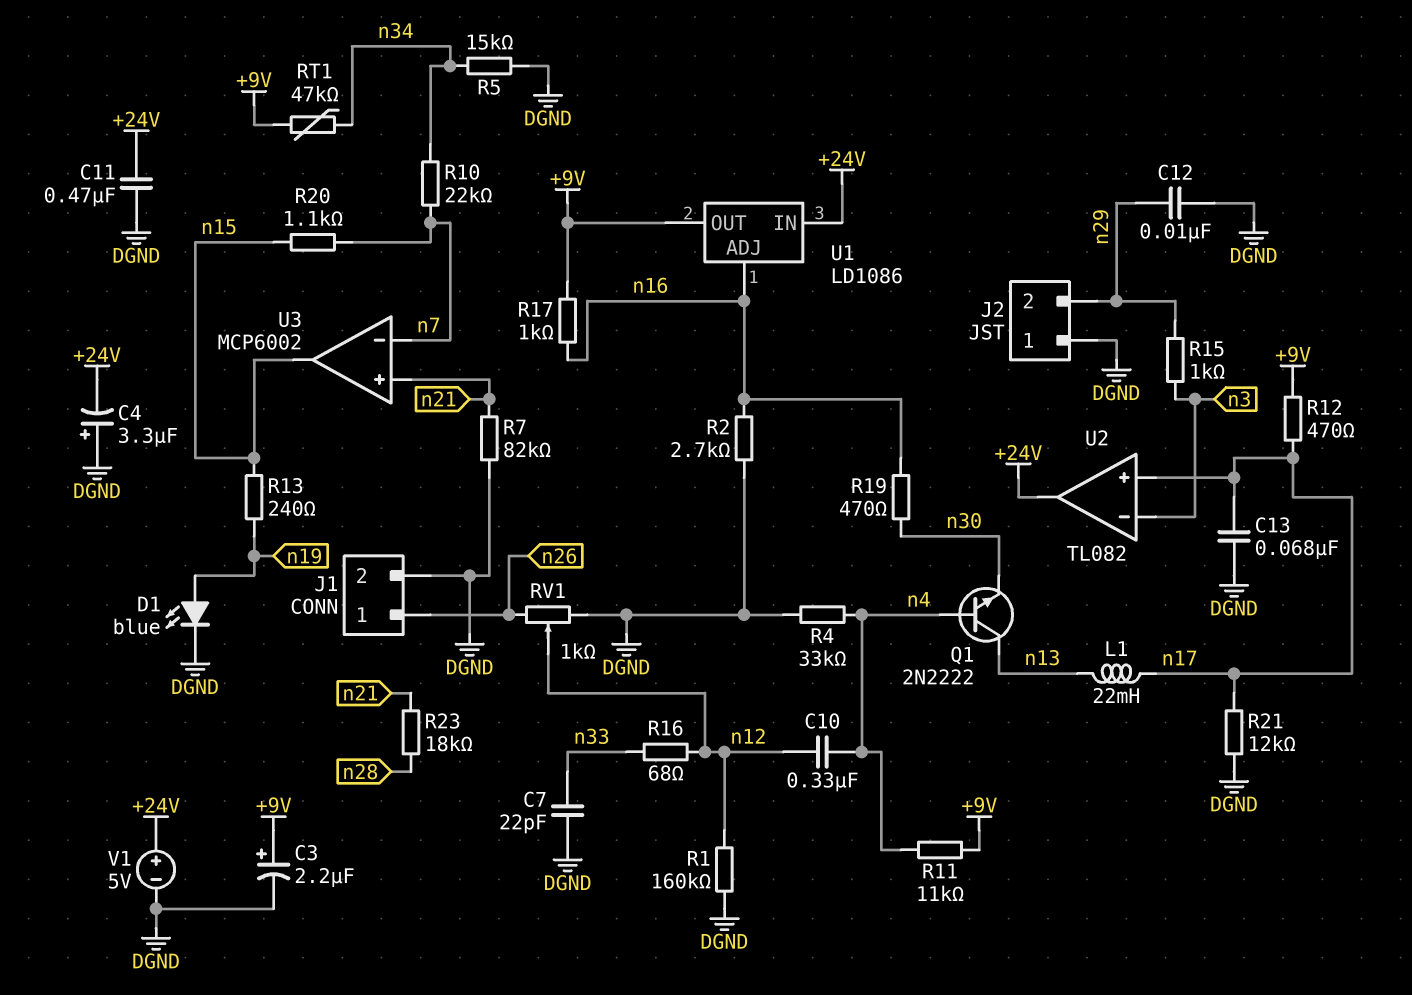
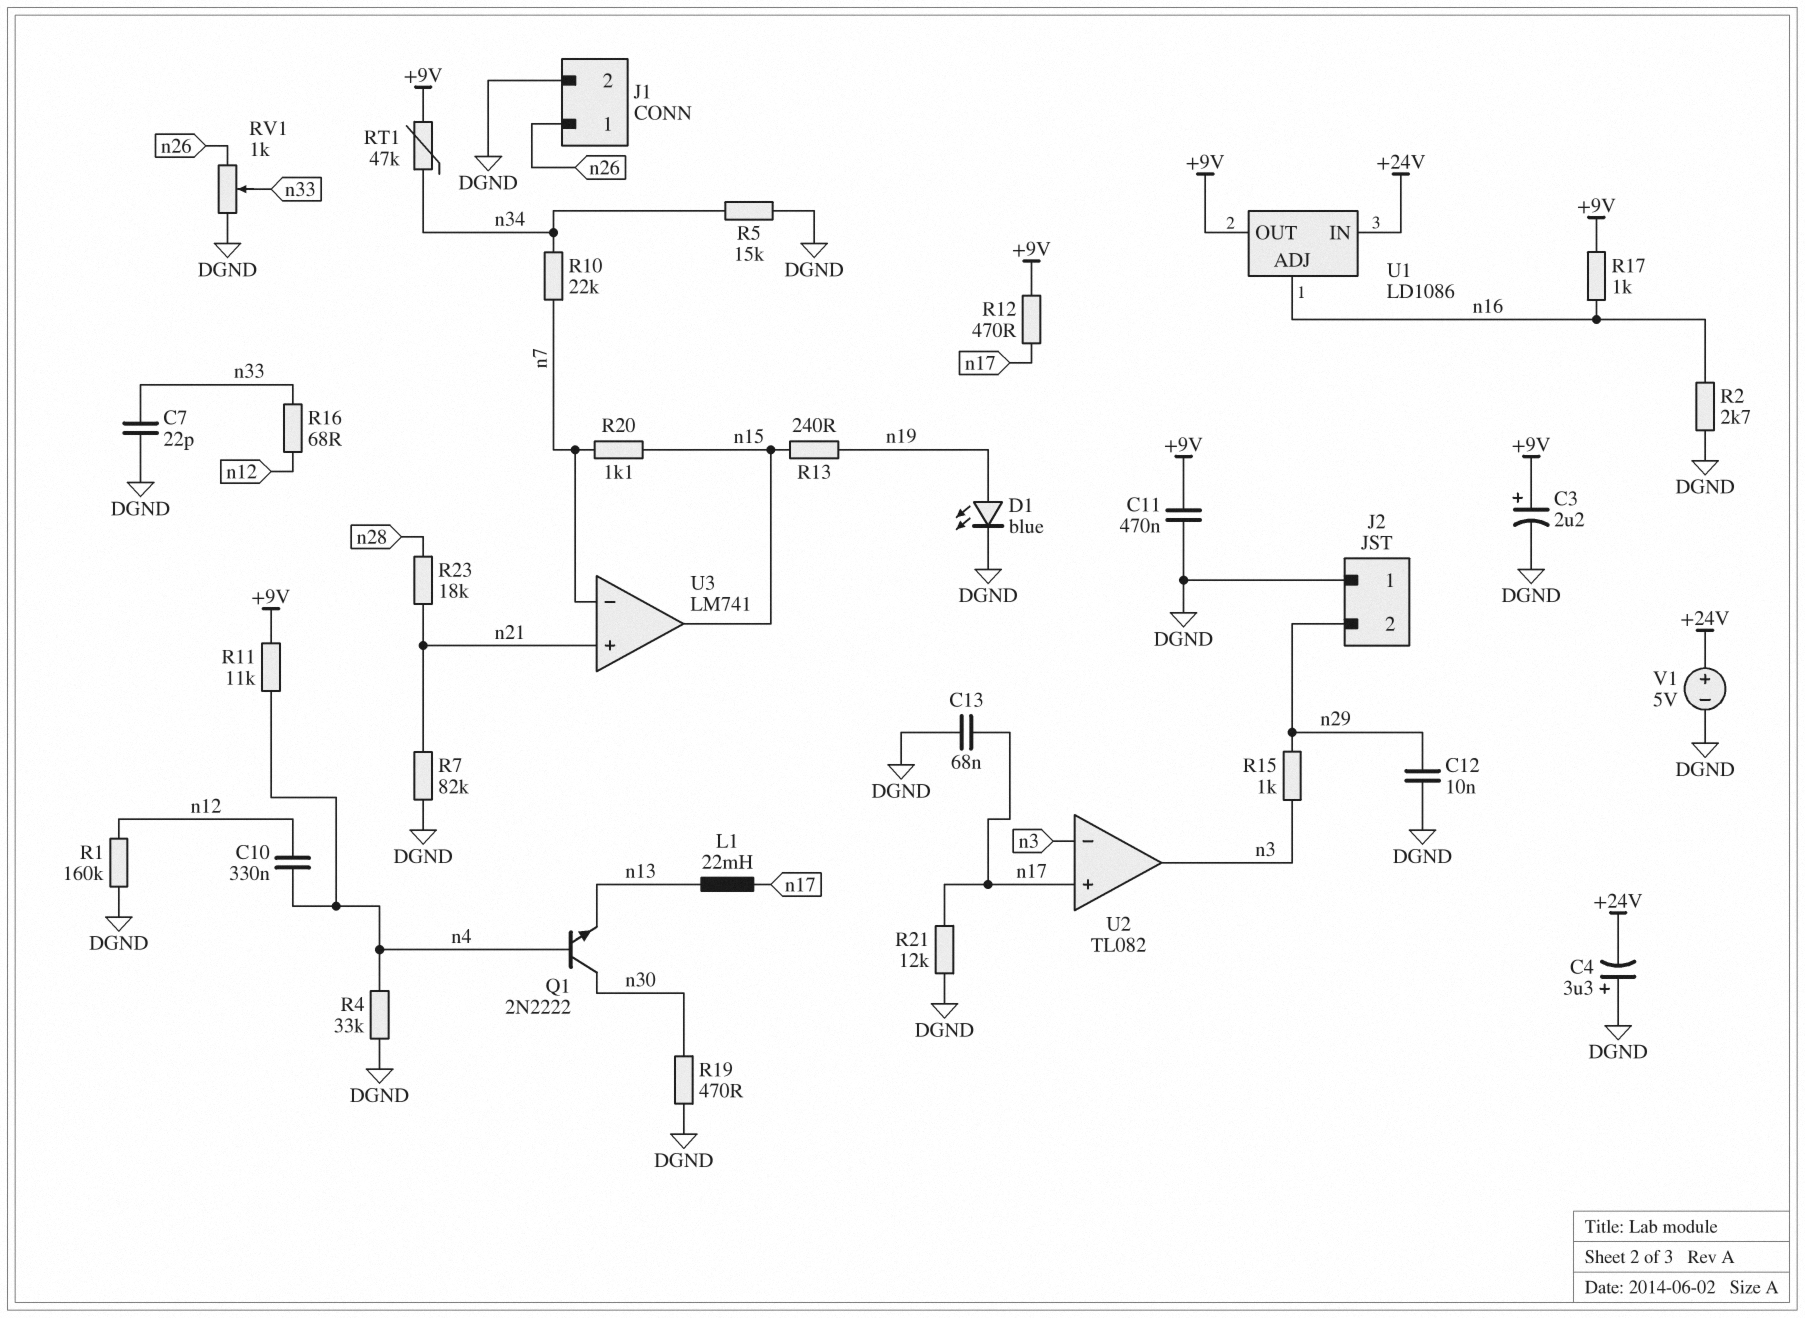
C11: 470nF (+24V, DGND) -> 470nF (+9V, DGND)
Q1: NPN 2N2222 (B n4, C n13, E n30) -> NPN 2N2222 (B n4, C n30, E n13)
R19: 470 (n16, n30) -> 470 (DGND, n30)
RV1: 1k (DGND, n26, wiper n12) -> 1k (DGND, n26, wiper n33)
U2 pin out: +24V -> n3
U3: MCP6002 -> LM741

